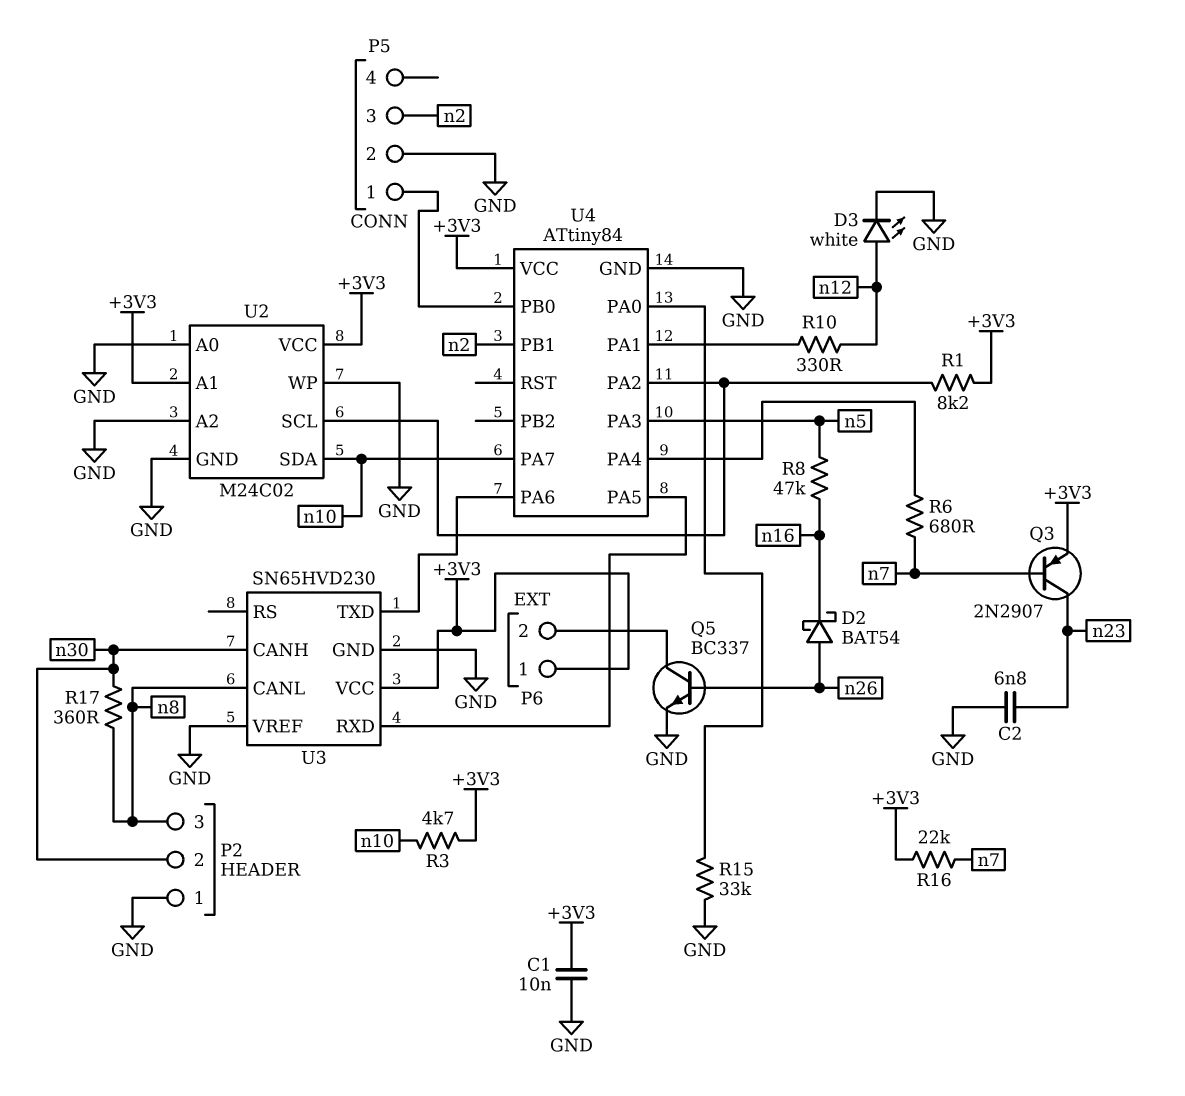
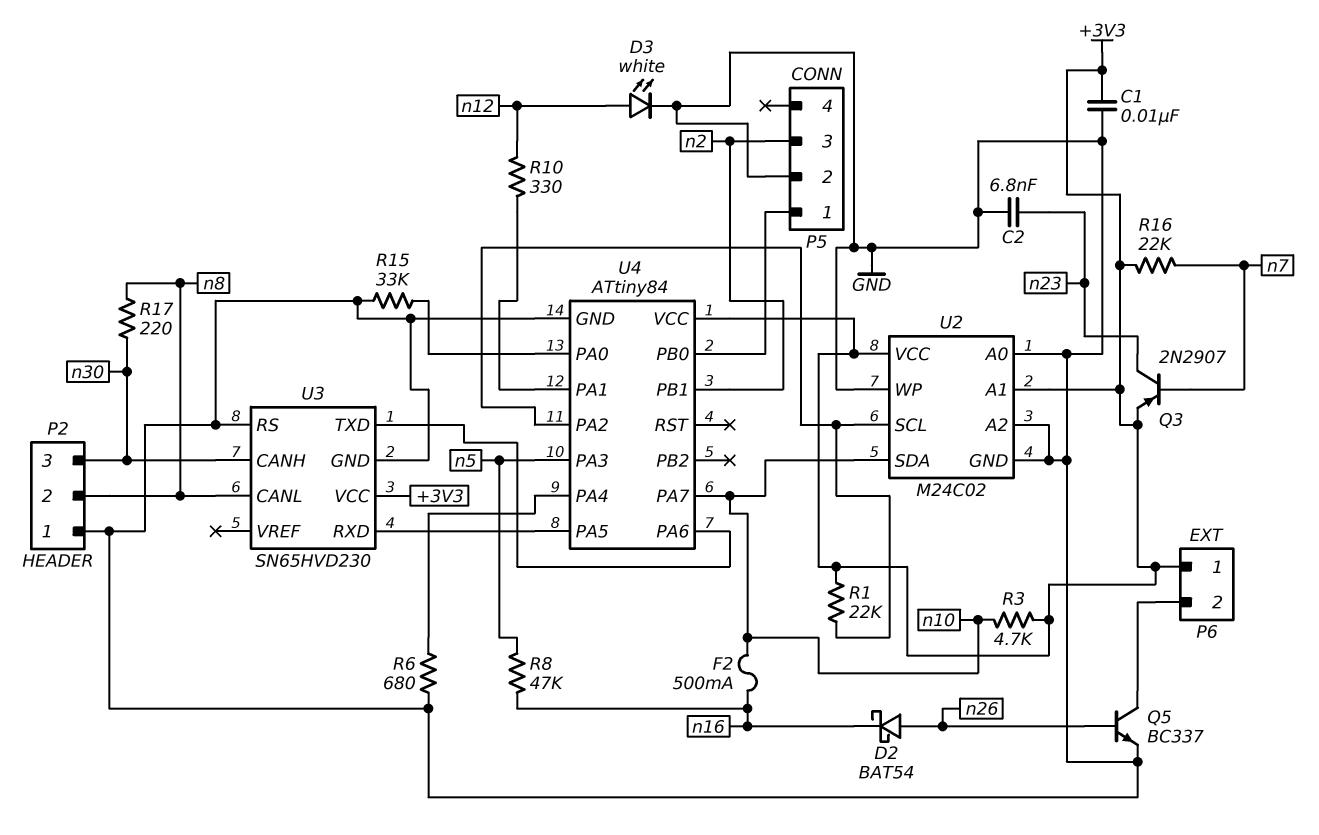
F2: none -> 500mA (n10, n16)
P2 pin 2: n30 -> n8
P2 pin 3: n8 -> n30
R1: 8.2k (+3V3, U2/SCL) -> 22k (+3V3, U2/SCL)
R6: 680 (U4/PA4, n7) -> 680 (GND, U4/PA4)
R17: 360 (n8, n30) -> 220 (n8, n30)
U3 pin RS: none -> GND
U3 pin VREF: GND -> none

